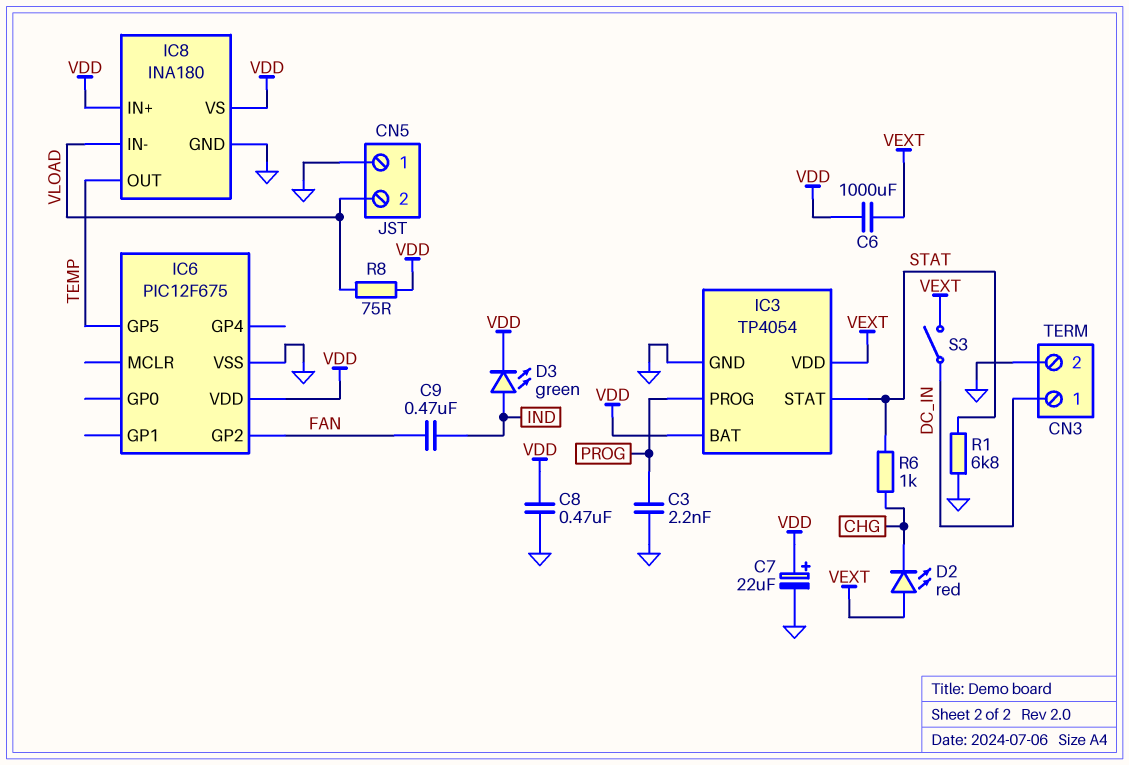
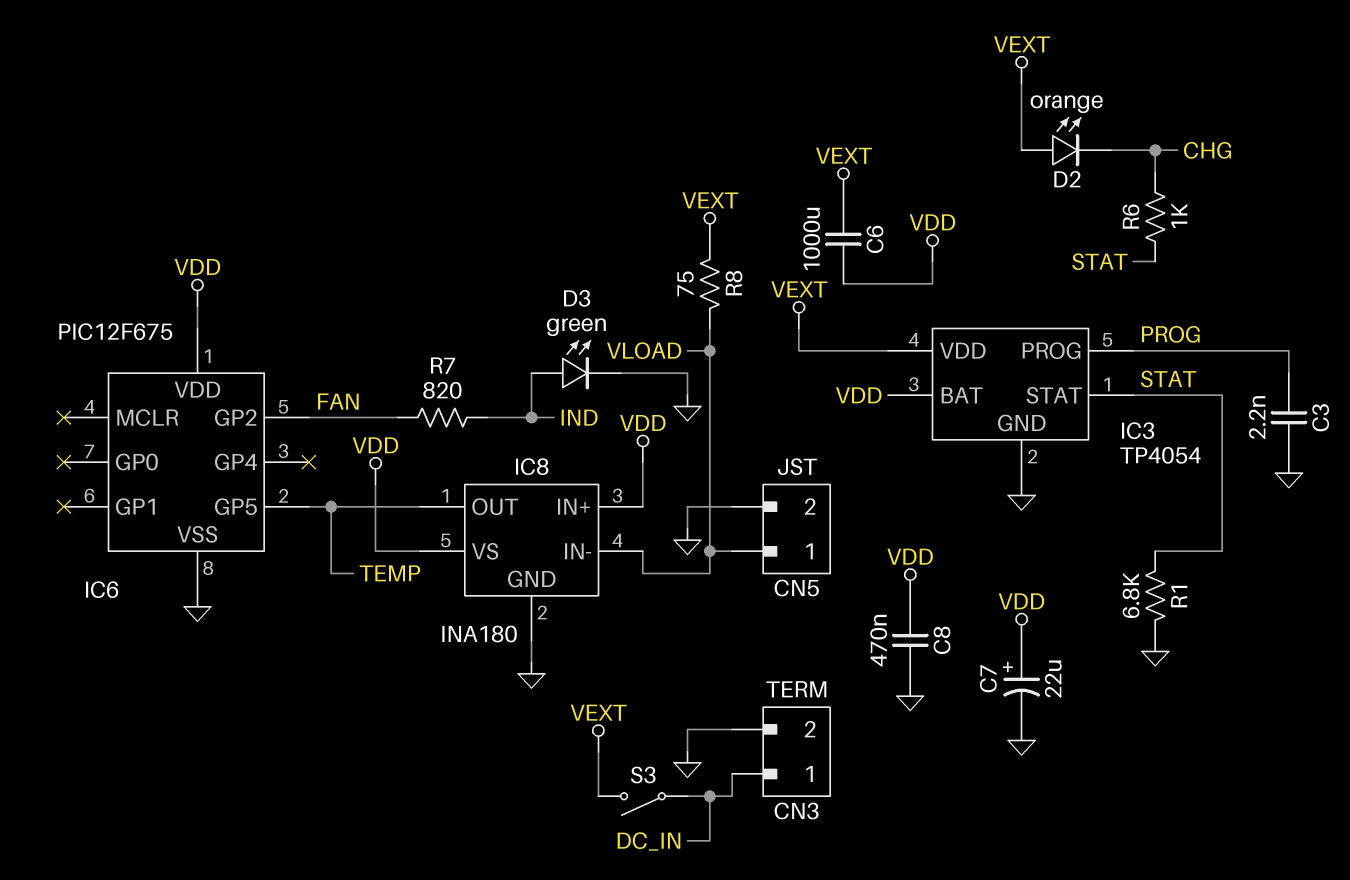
C9: 470nF (FAN, IND) -> none
CN5 pin 1: GND -> VLOAD
CN5 pin 2: VLOAD -> GND
D2: LED red (A VEXT, K CHG) -> LED orange (A VEXT, K CHG)
D3: LED green (A IND, K VDD) -> LED green (A IND, K GND)
R7: none -> 820 (FAN, IND)
R8: 75 (VDD, VLOAD) -> 75 (VEXT, VLOAD)

